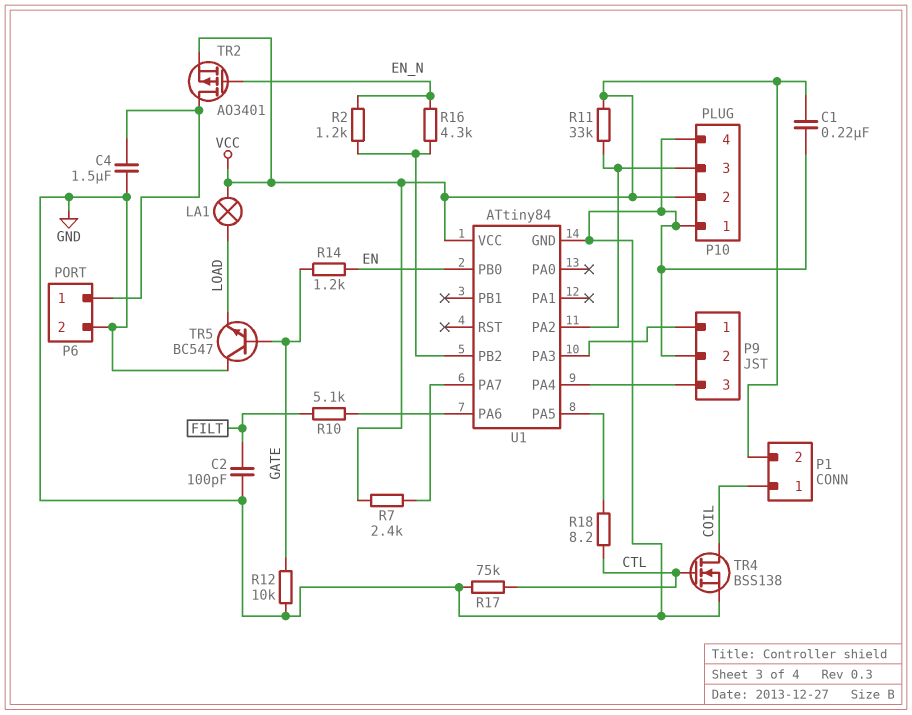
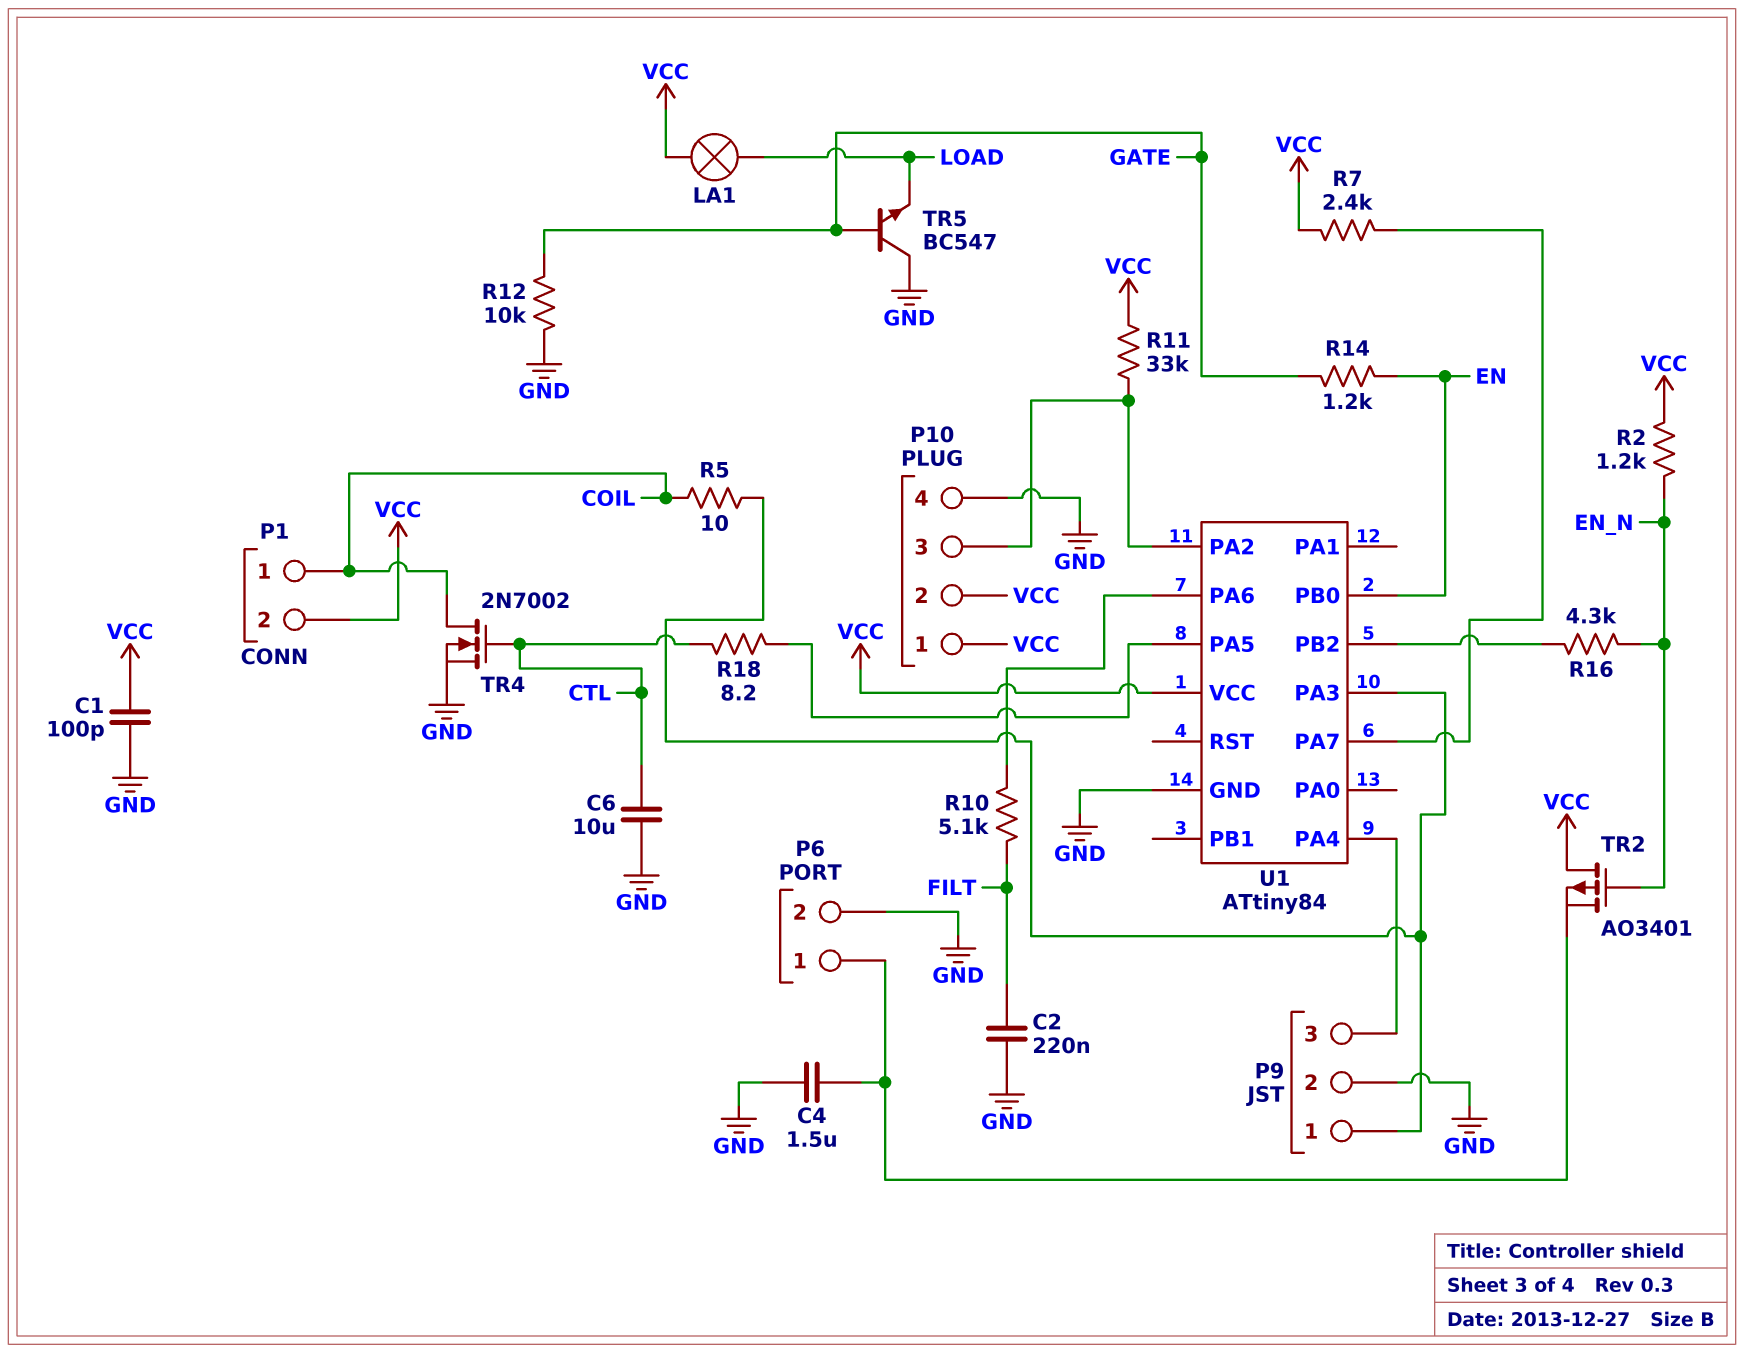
C1: 220nF (GND, VCC) -> 100pF (GND, VCC)
C2: 100pF (FILT, GND) -> 220nF (FILT, GND)
C6: none -> 10uF (CTL, GND)
P10 pin 1: GND -> VCC
R2: 1.2k (EN_N, U1/PB2) -> 1.2k (EN_N, VCC)
R5: none -> 10 (COIL, P9/1)
R17: 75k (CTL, GND) -> none
TR2: PMOS AO3401 (G EN_N, D P6/1, S VCC) -> PMOS AO3401 (G EN_N, D VCC, S P6/1)
TR4: NMOS BSS138 (G CTL, D COIL, S GND) -> NMOS 2N7002 (G CTL, D COIL, S GND)

